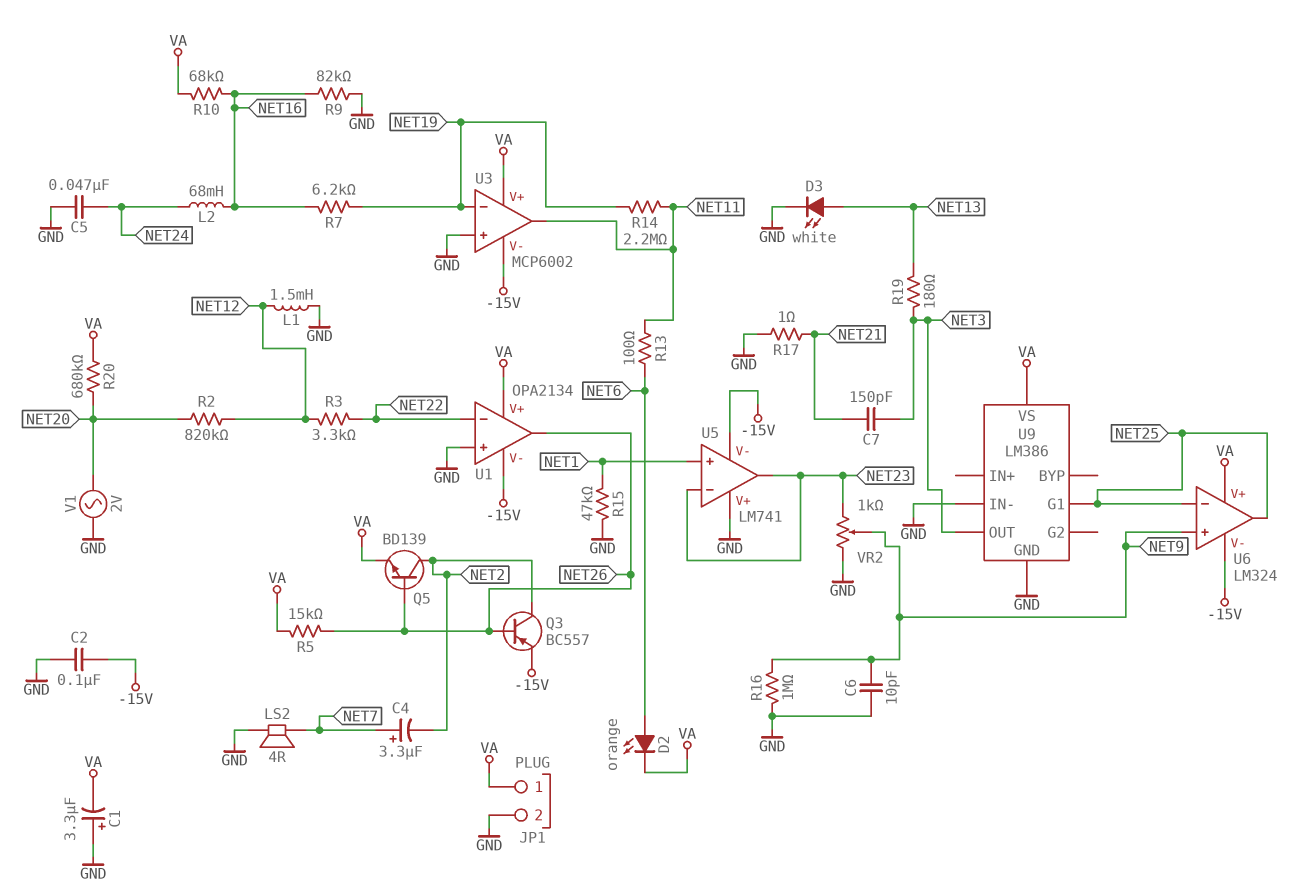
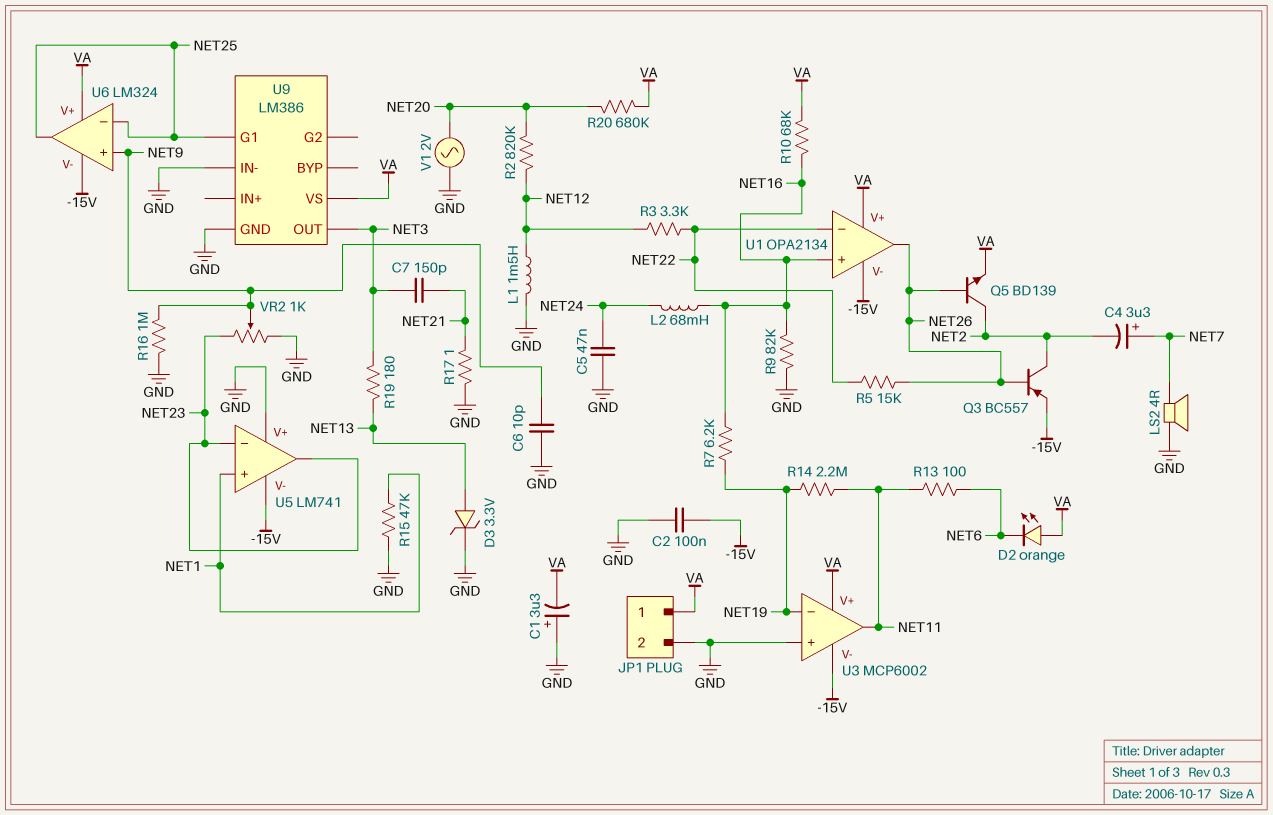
D2: LED orange (A NET6, K VA) -> LED orange (A VA, K NET6)
D3: LED white (A NET13, K GND) -> zener 3.3V (A NET13, K GND)
R5: 15k (NET26, VA) -> 15k (NET22, NET26)
U1 pin in+: GND -> NET16

